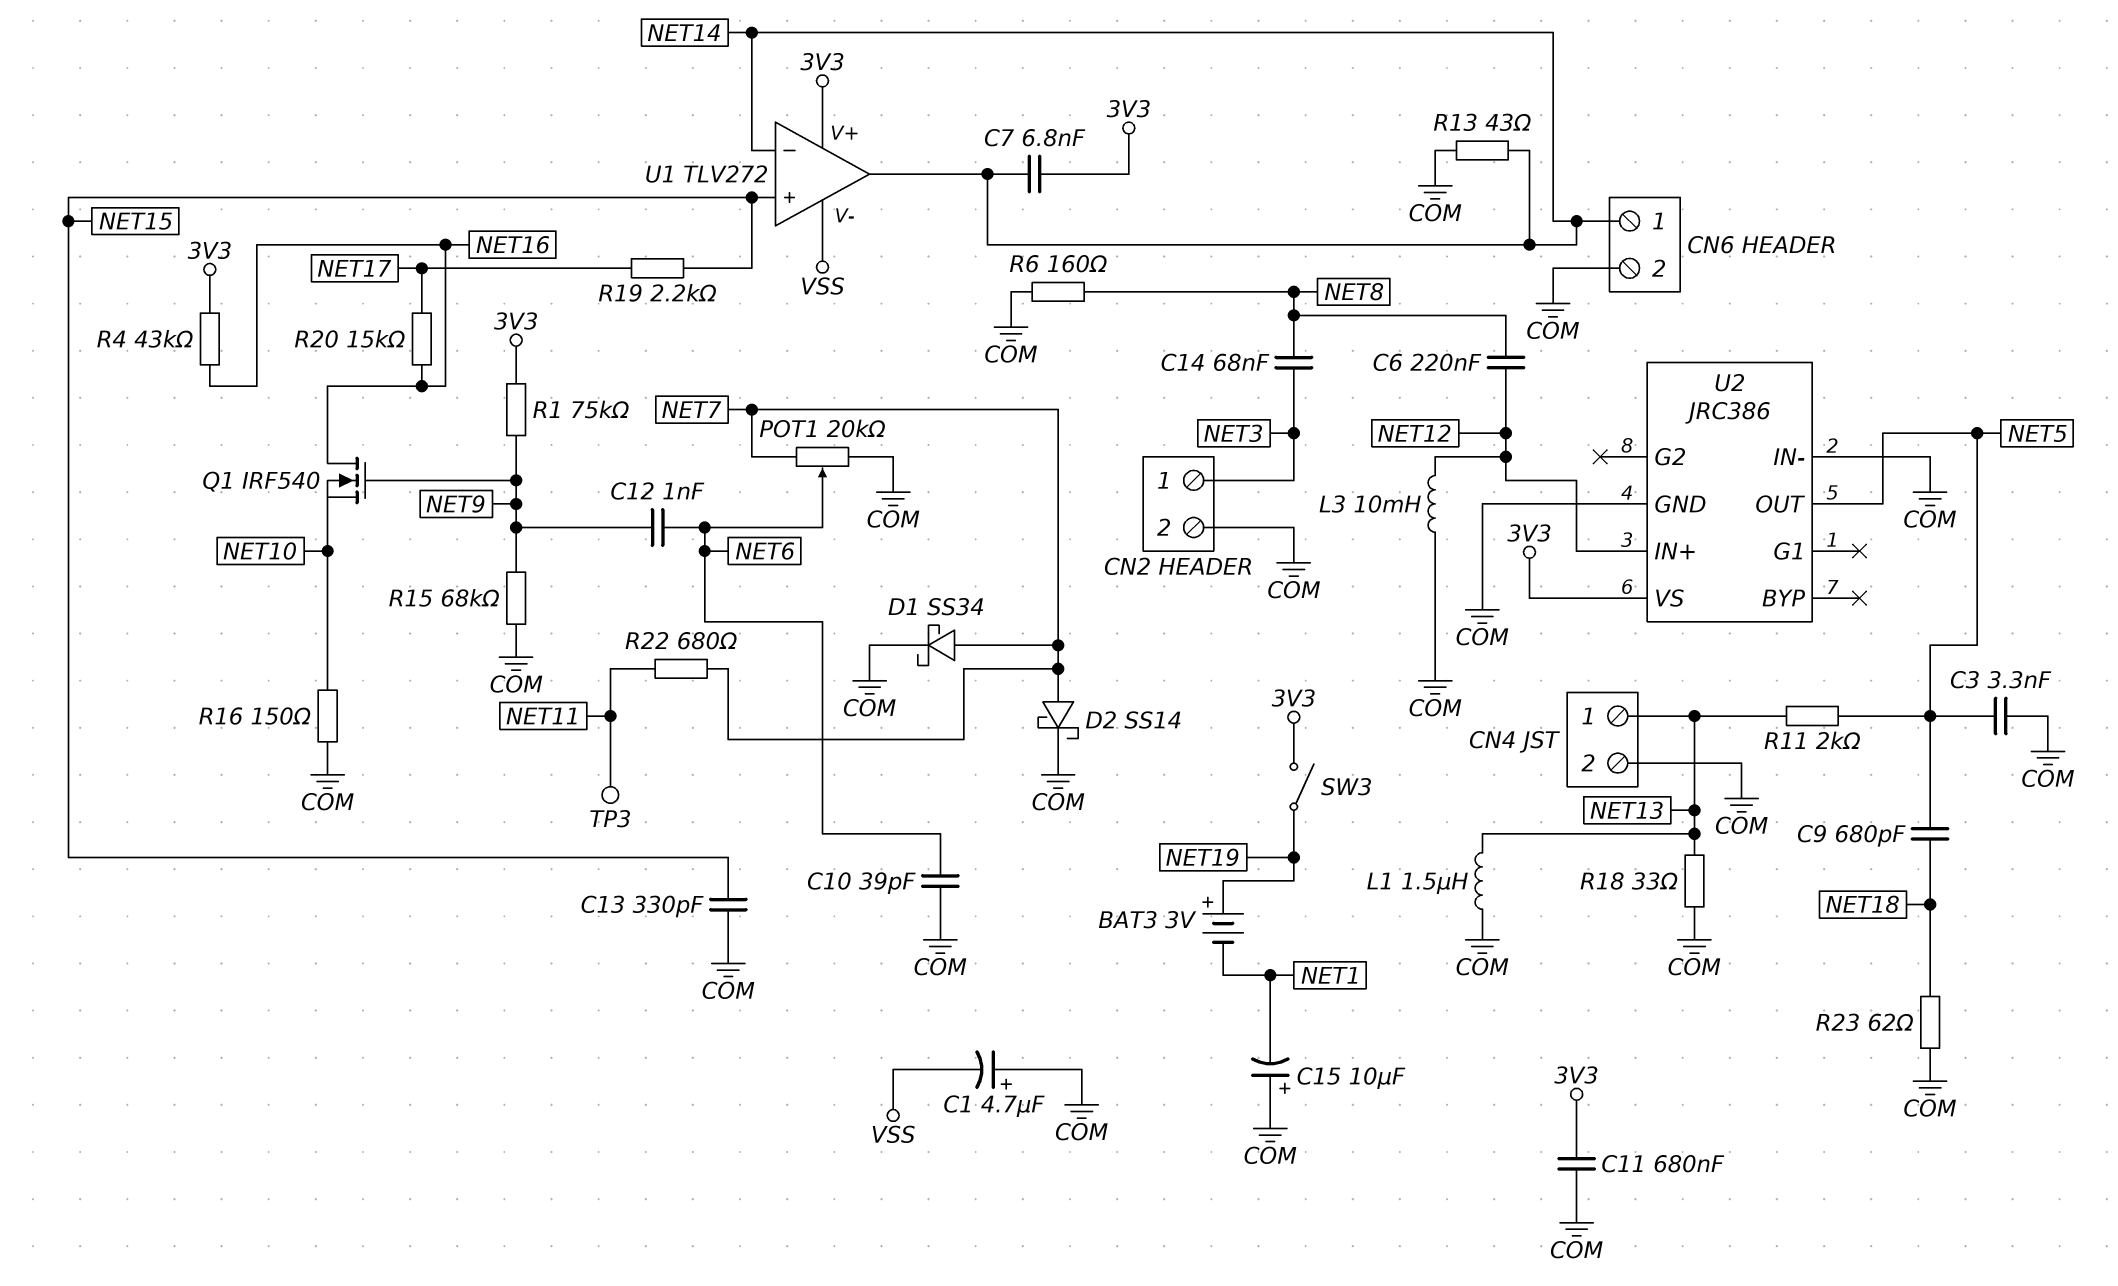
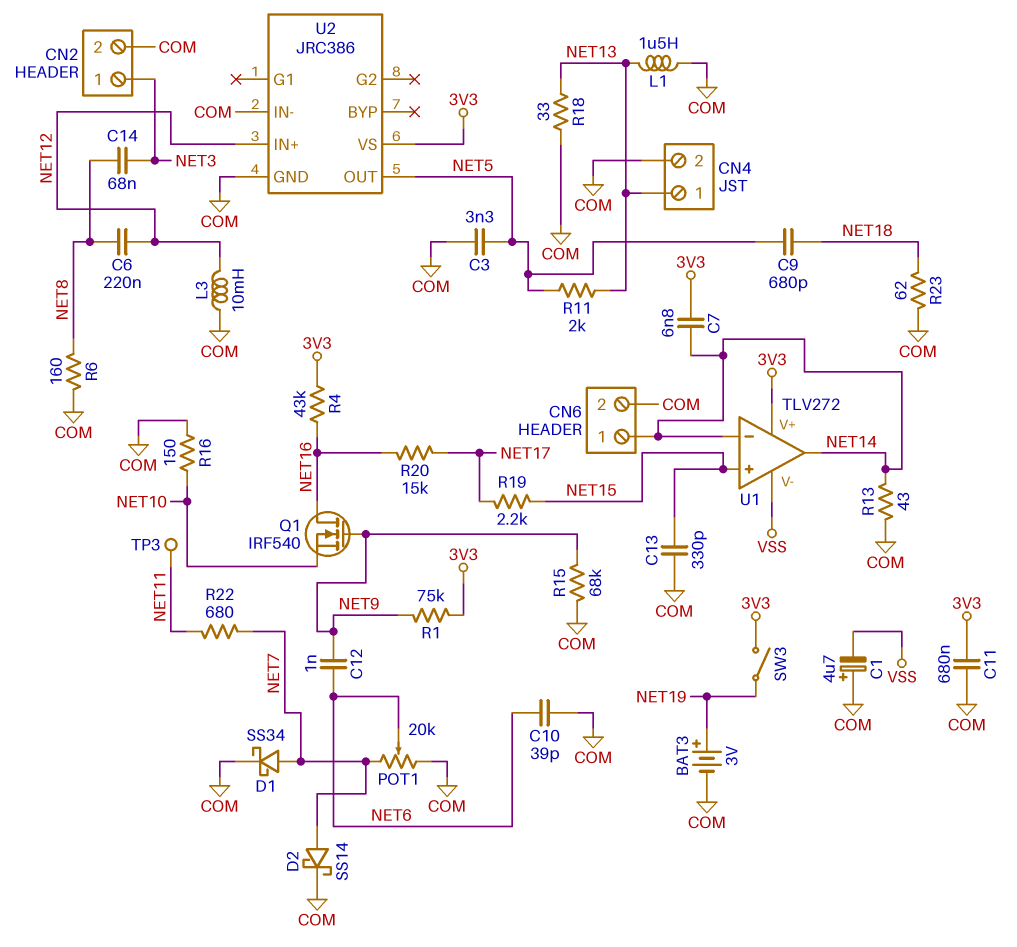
BAT3: 3V (plus NET19, minus NET1) -> 3V (plus NET19, minus COM)
C15: 10uF (plus COM, minus NET1) -> none

